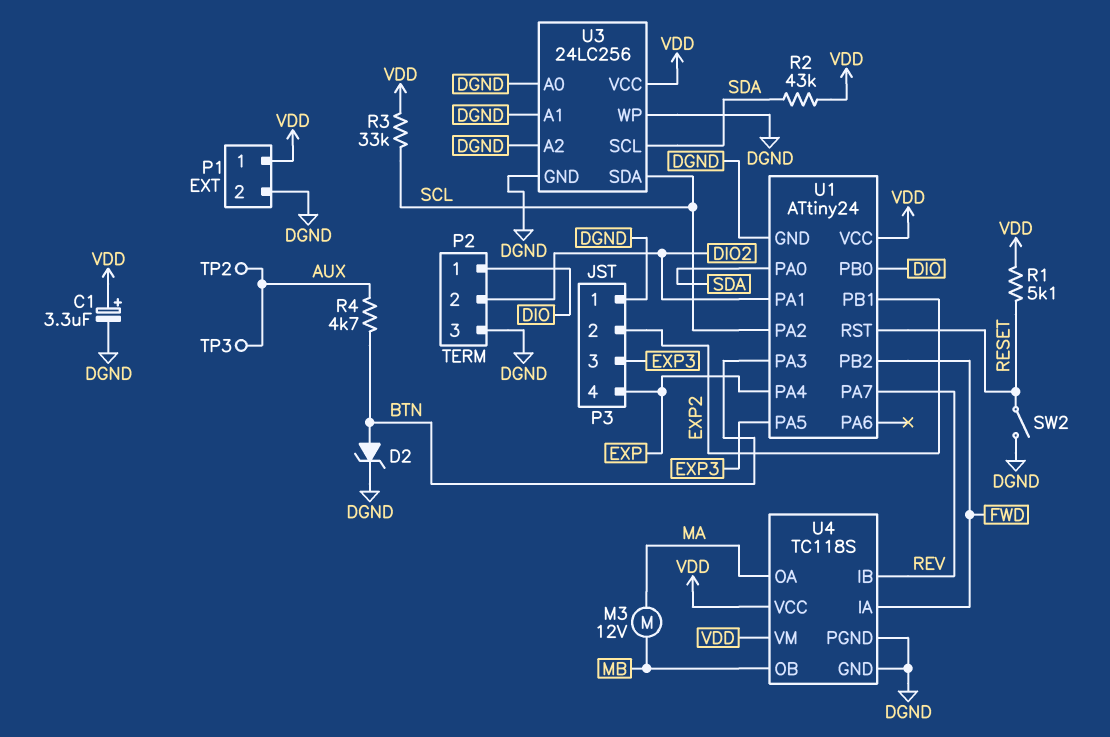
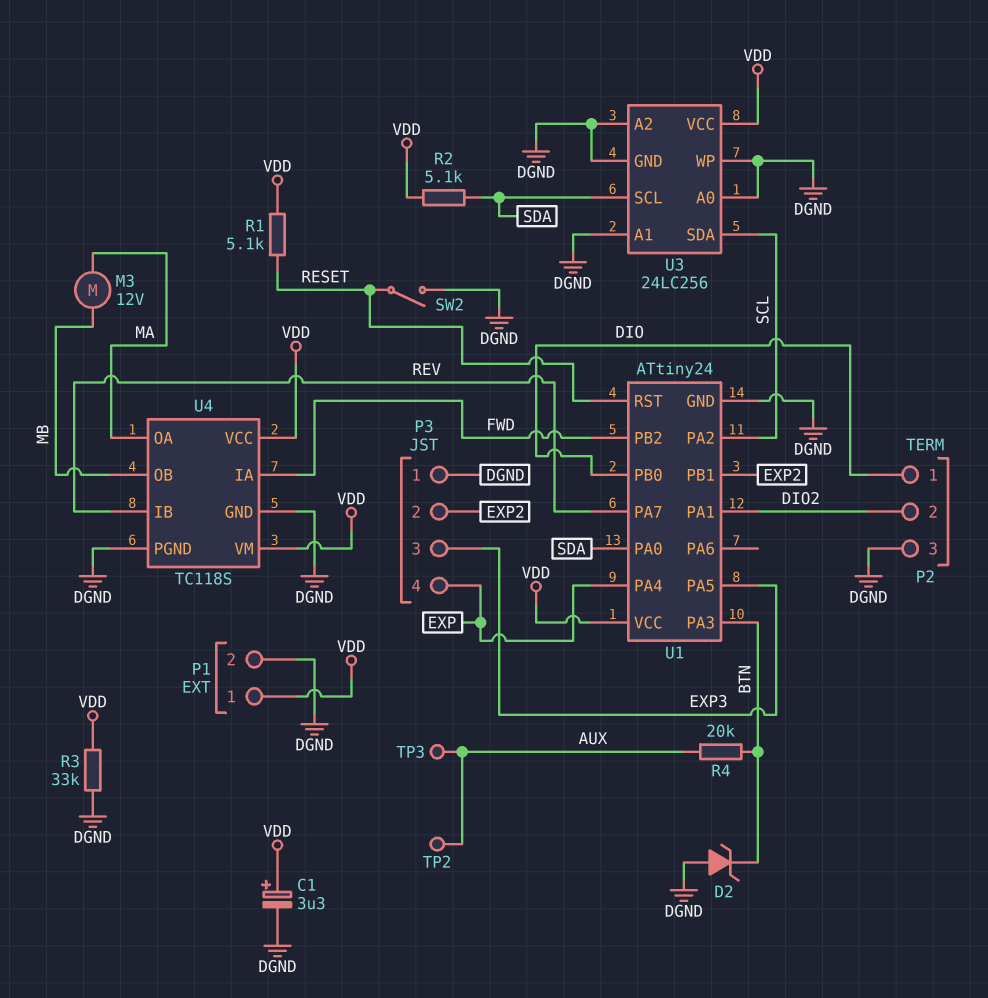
D2: zener (A BTN, K DGND) -> zener (A DGND, K BTN)
R2: 43k (SDA, VDD) -> 5.1k (SDA, VDD)
R3: 33k (SCL, VDD) -> 33k (DGND, VDD)
R4: 4.7k (AUX, BTN) -> 20k (AUX, BTN)

